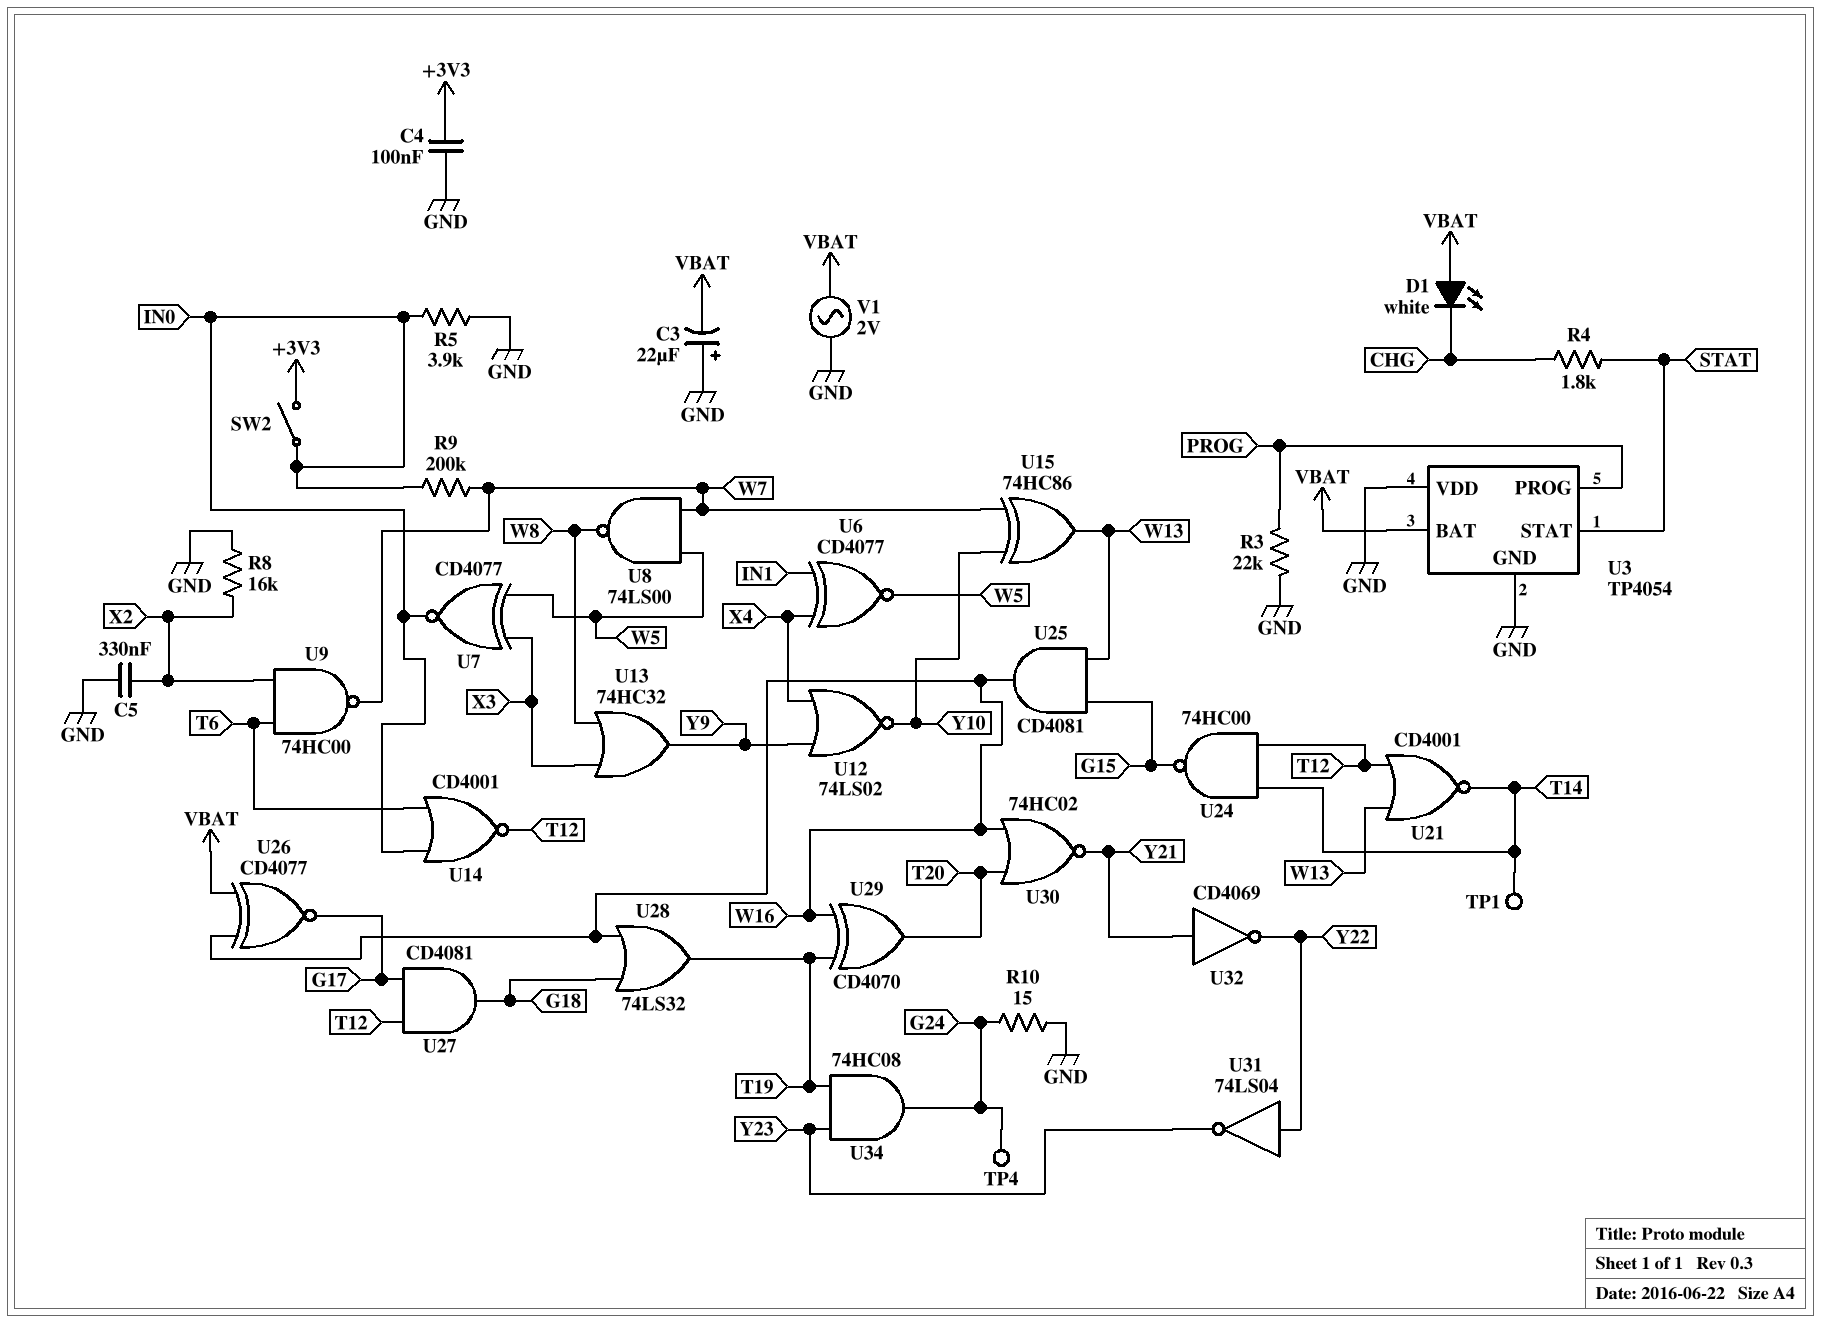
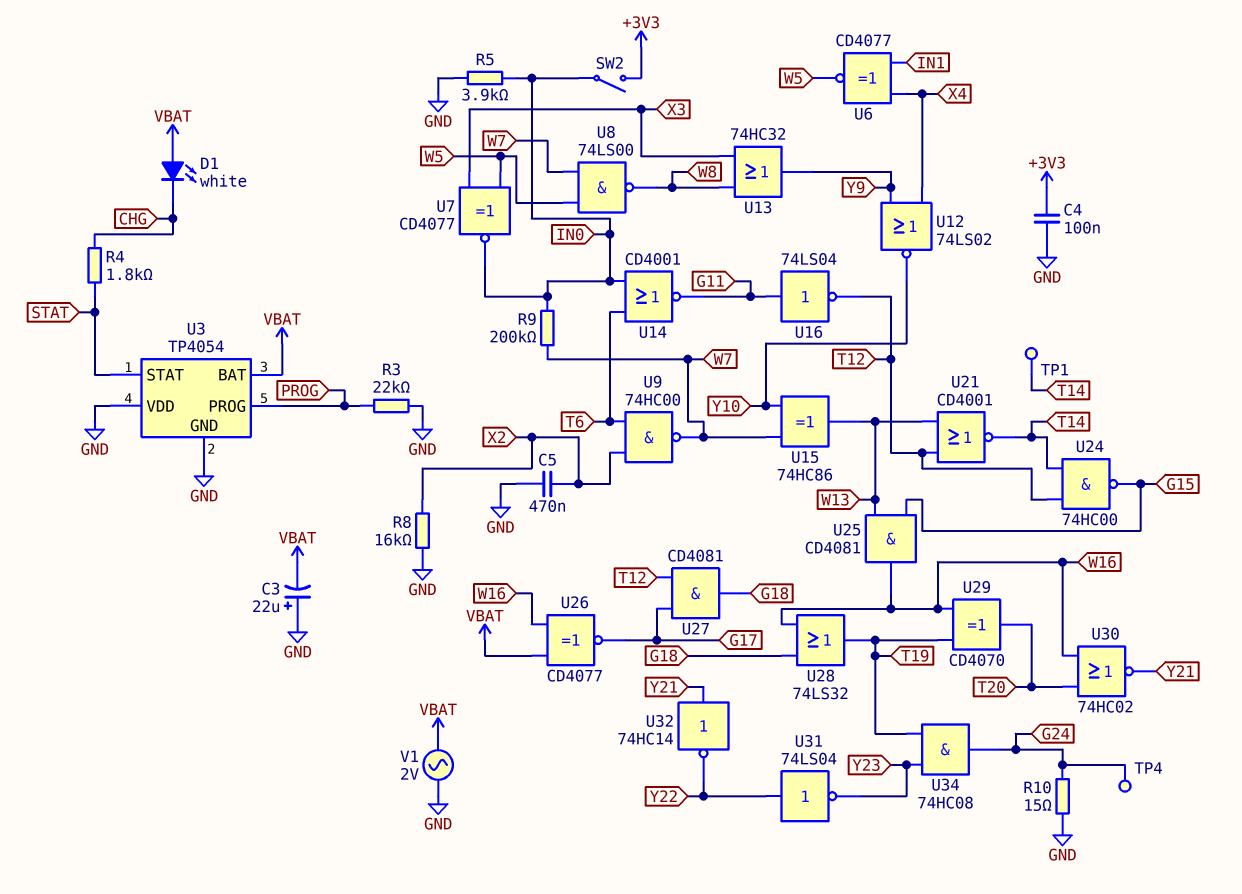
C5: 330nF (GND, X2) -> 470nF (GND, X2)
U14: NOR CD4001 (in IN0, in T6, out T12) -> NOR CD4001 (in IN0, in T6, out G11)
U16: none -> NOT 74LS04 (in G11, out T12)
U32: NOT CD4069 (in Y21, out Y22) -> NOT 74HC14 (in Y21, out Y22)

